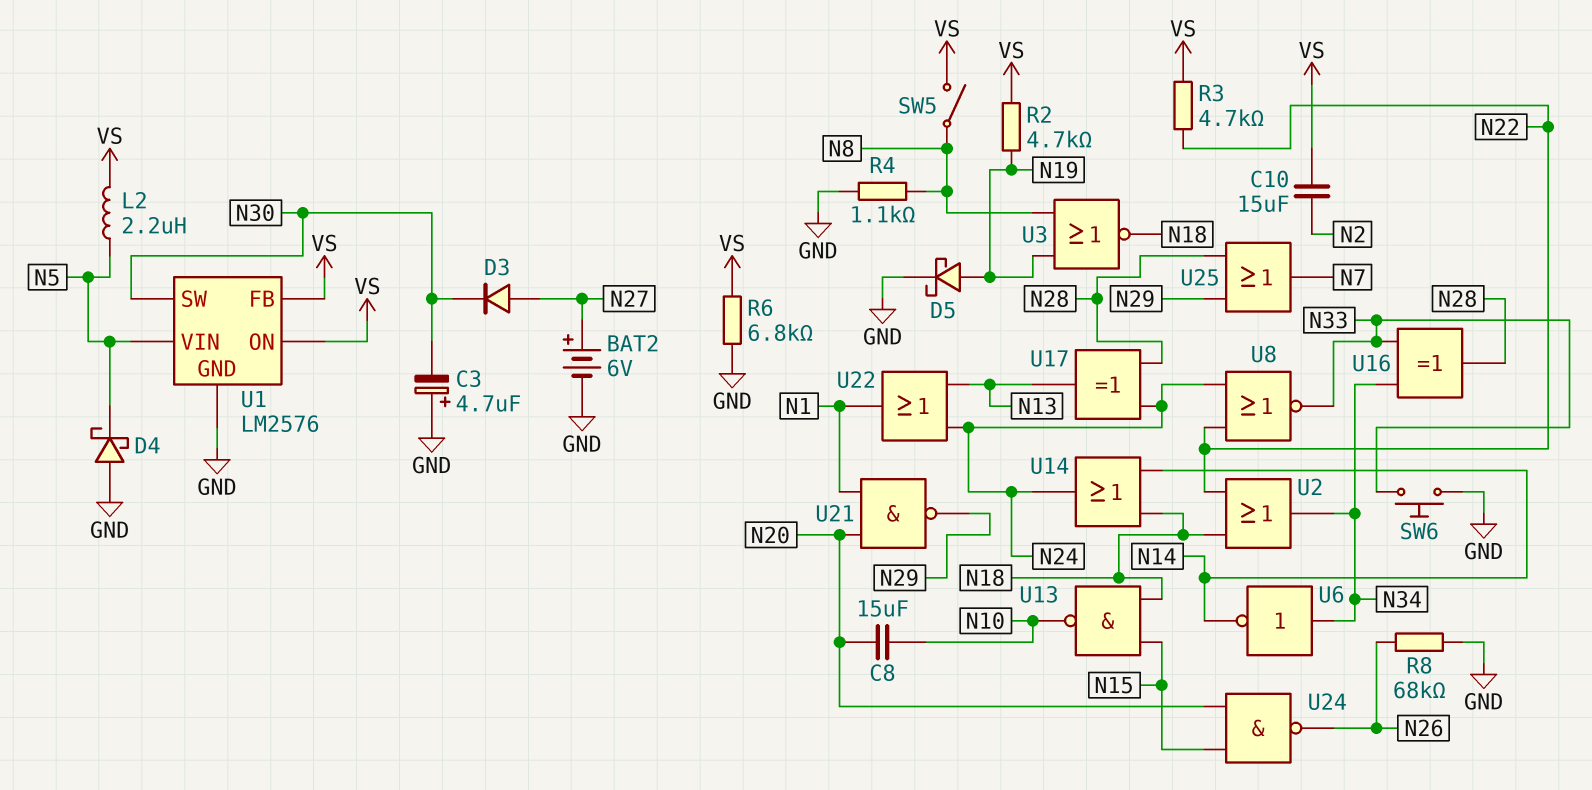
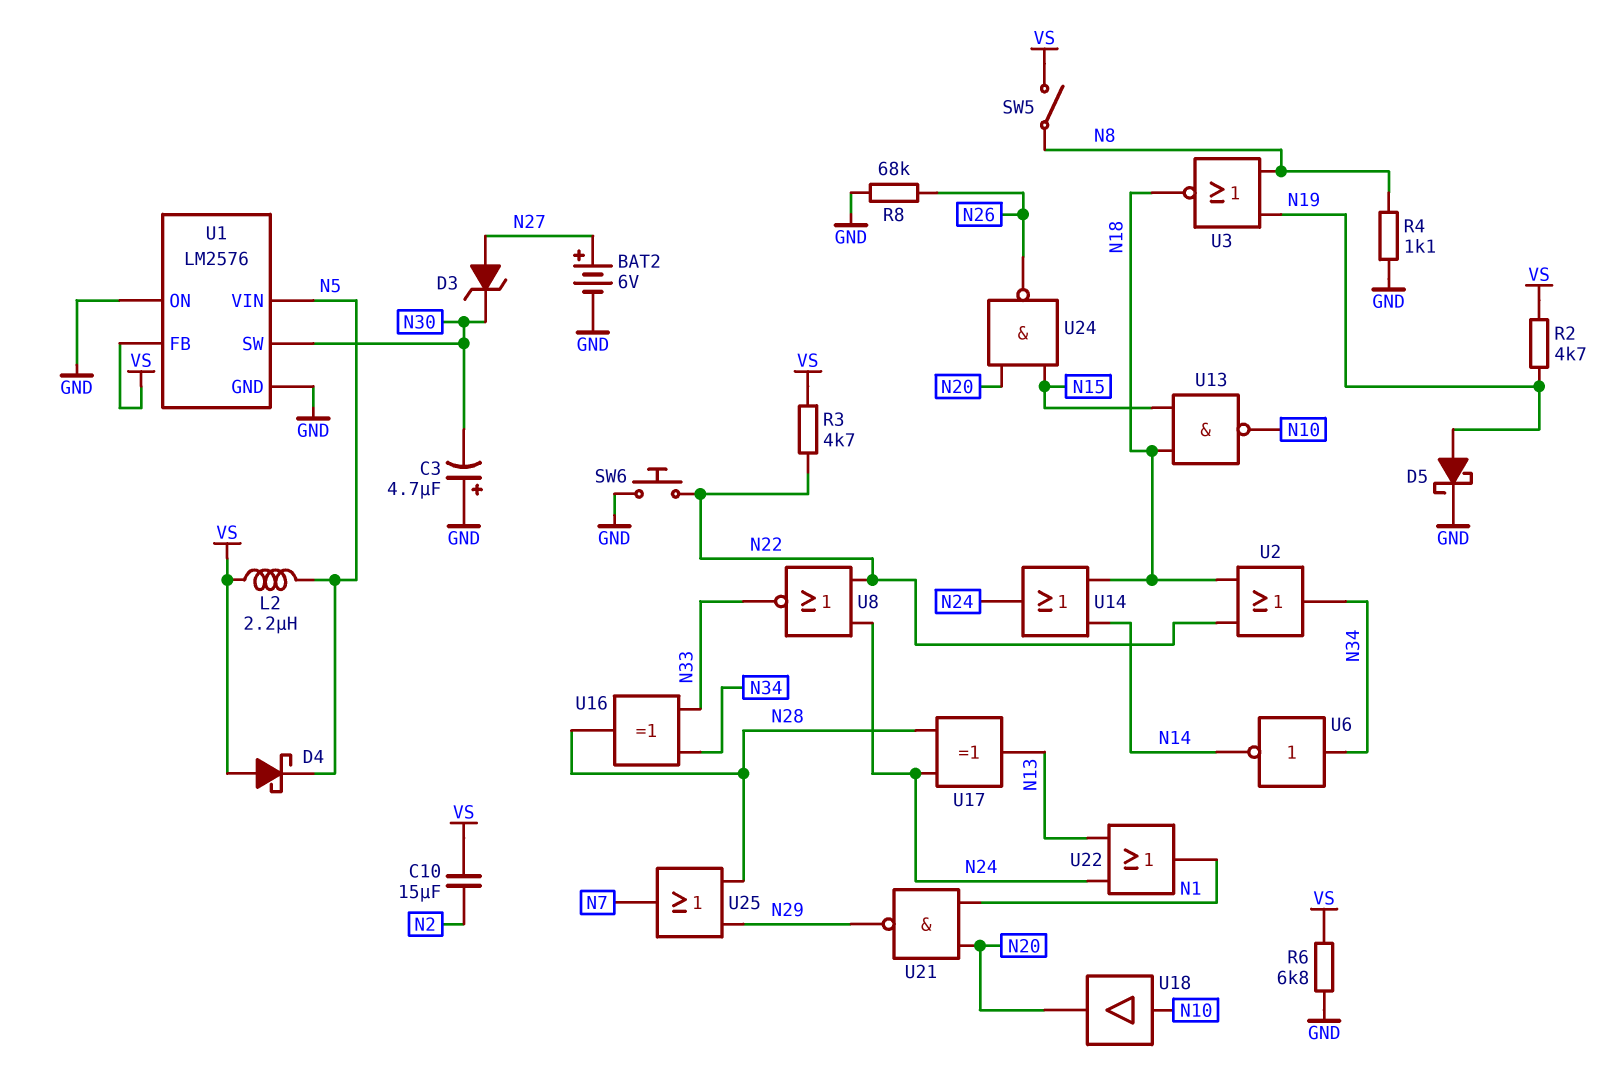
C8: 15uF (N10, N20) -> none
D3: diode (A N27, K N30) -> zener (A N27, K N30)
D4: schottky (A GND, K N5) -> schottky (A VS, K N5)
SW6: button (GND, N33) -> button (GND, N22)
U1 pin ON: VS -> GND
U18: none -> buffer (in N10, out N20)

